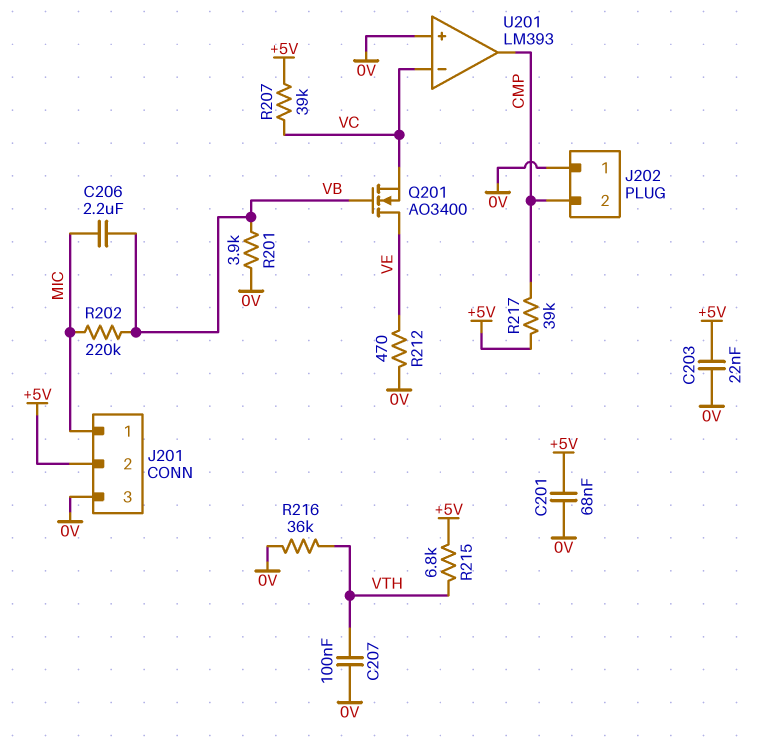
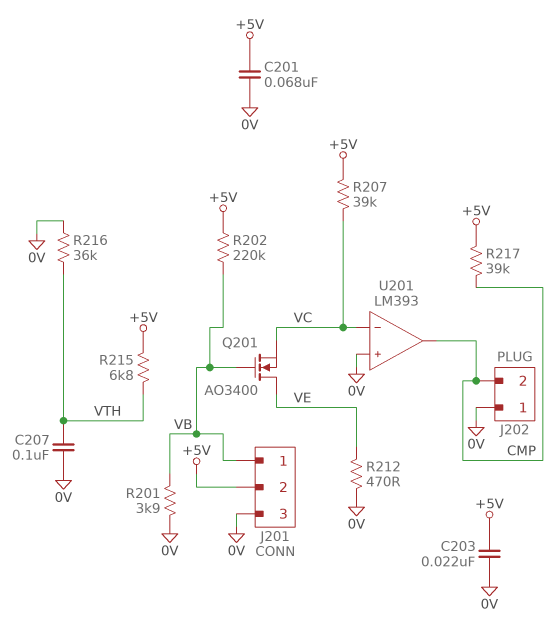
C206: 2.2uF (MIC, VB) -> none
J201 pin 1: MIC -> VB
R202: 220k (MIC, VB) -> 220k (+5V, VB)

